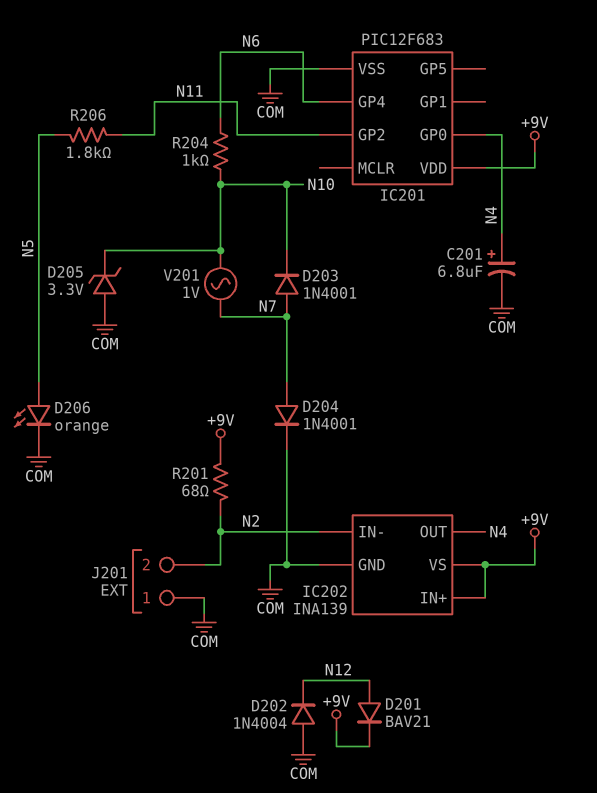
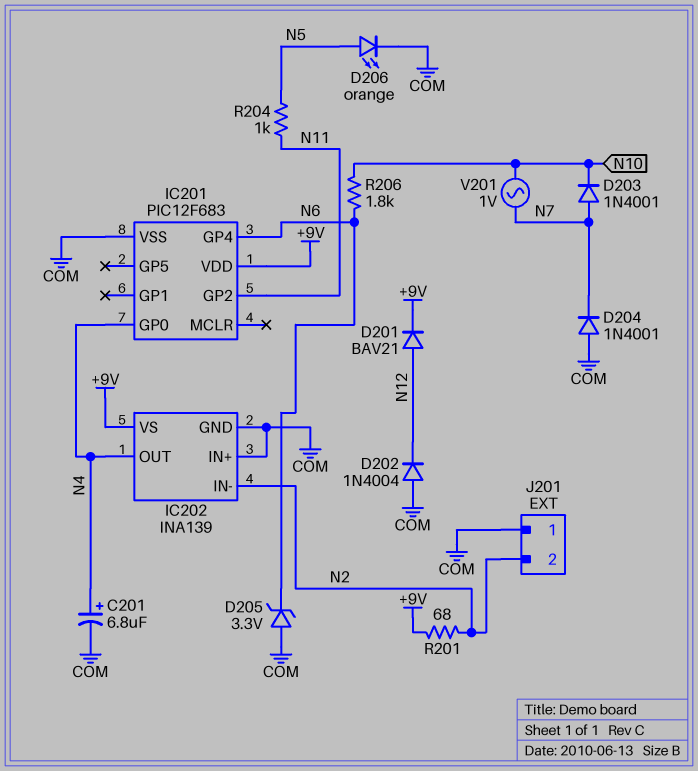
D204: diode 1N4001 (A N7, K COM) -> diode 1N4001 (A COM, K N7)
D205: zener 3.3V (A COM, K N10) -> zener 3.3V (A COM, K N6)
IC202 pin IN+: +9V -> COM
R204: 1k (N6, N10) -> 1k (N5, N11)
R206: 1.8k (N5, N11) -> 1.8k (N6, N10)

